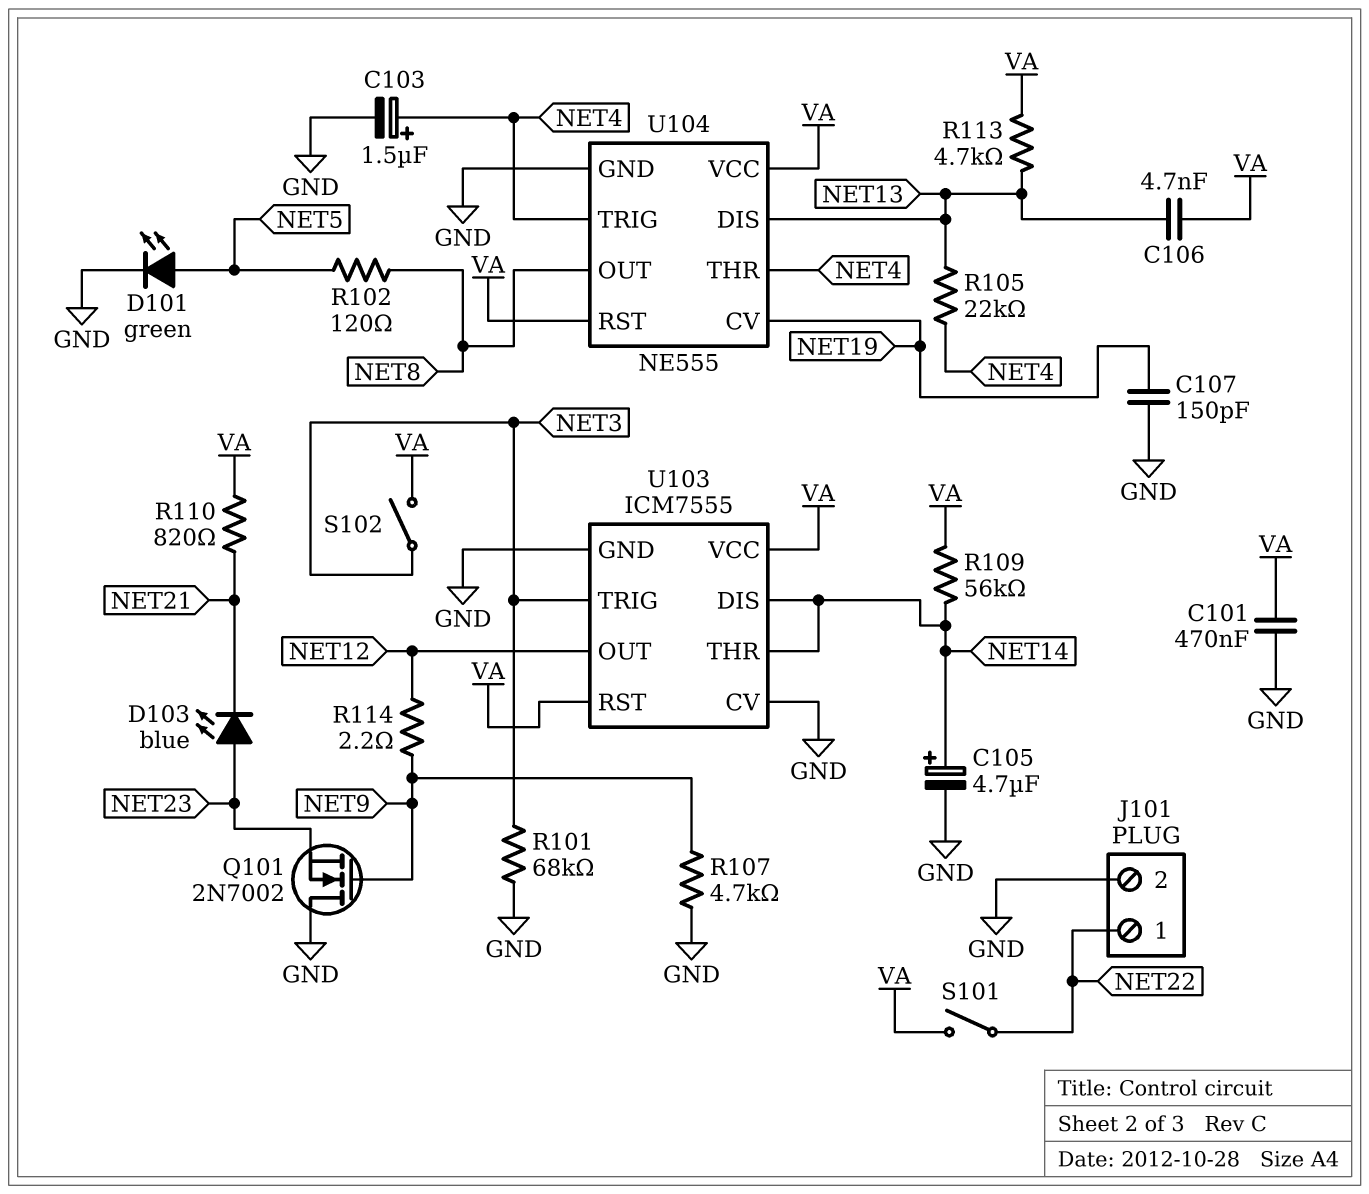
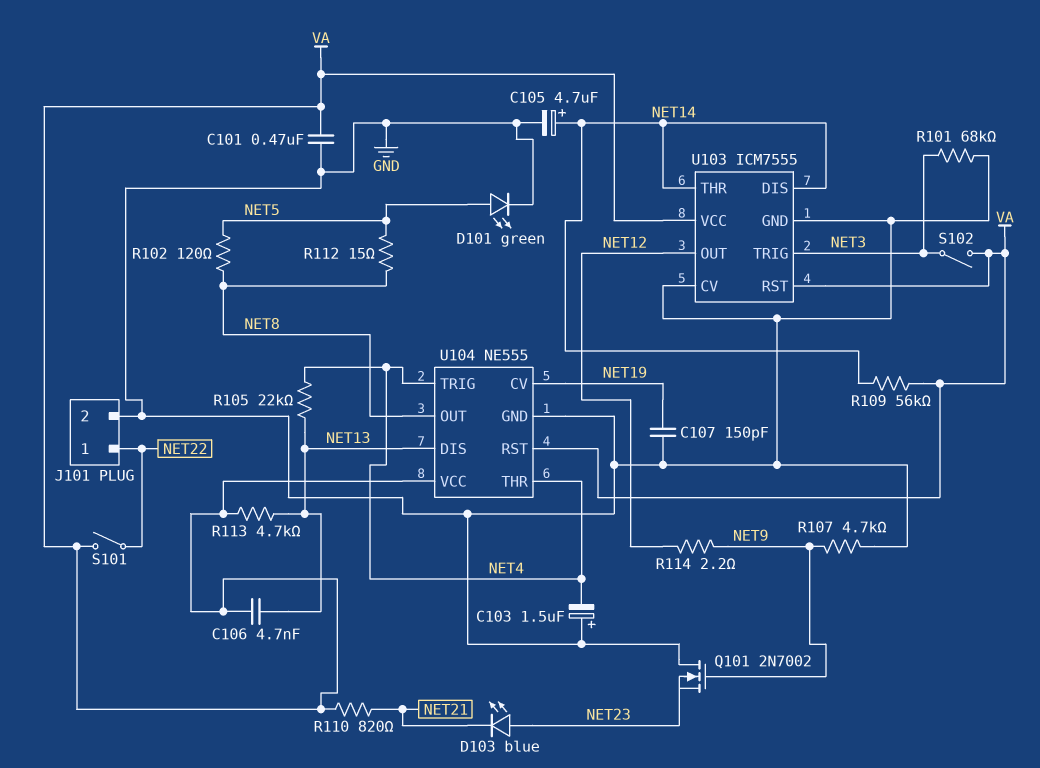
C103: 1.5uF (plus NET4, minus GND) -> 1.5uF (plus GND, minus NET4)
R112: none -> 15 (NET5, NET8)

